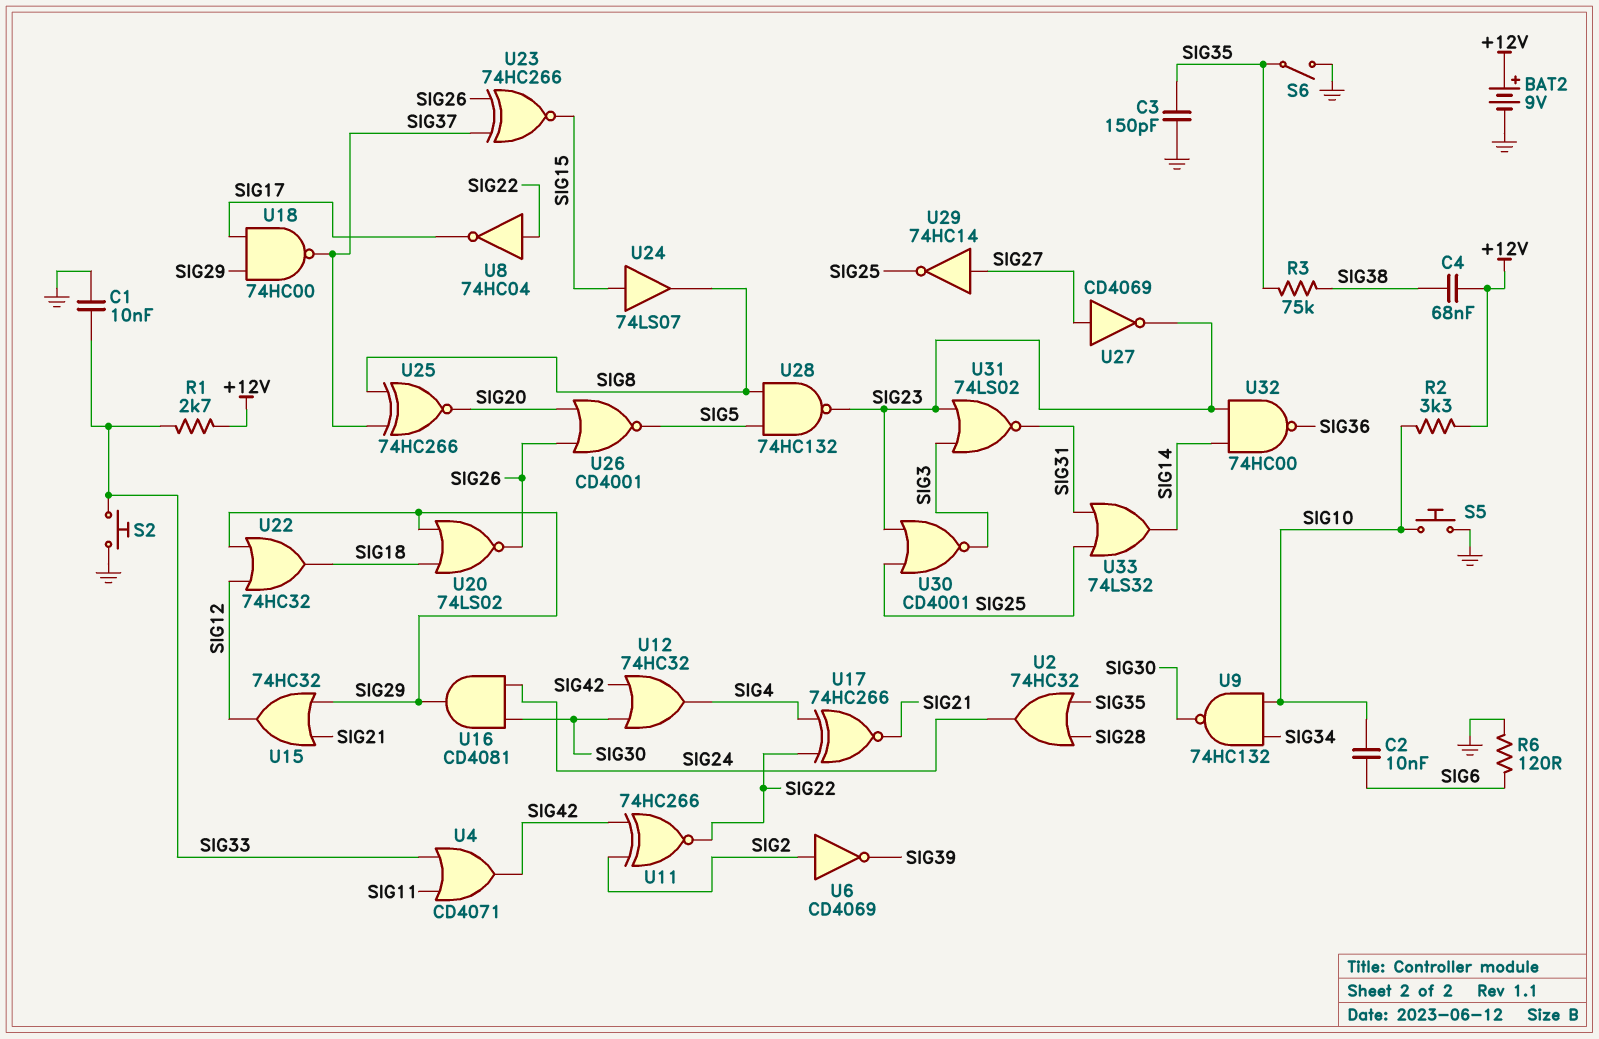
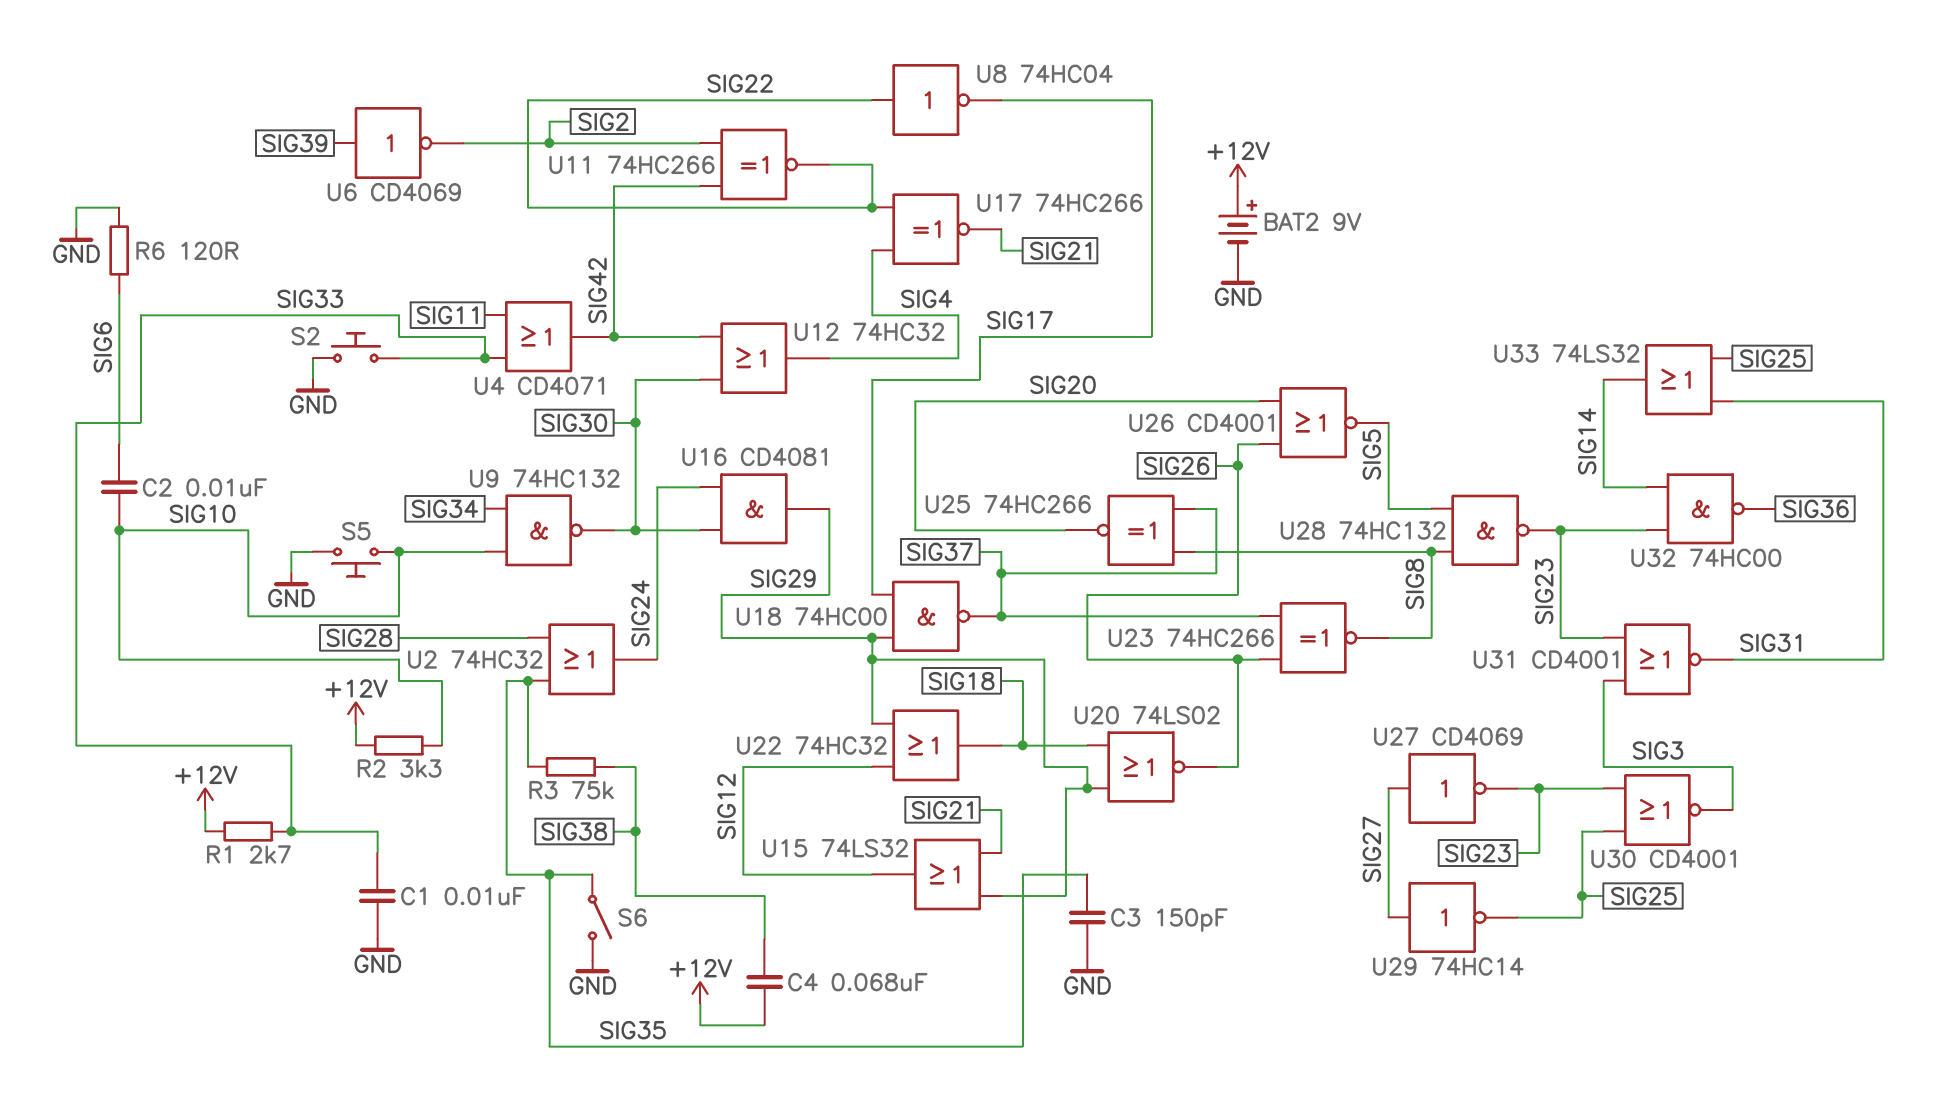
U6: NOT CD4069 (in SIG2, out SIG39) -> NOT CD4069 (in SIG39, out SIG2)
U15: OR 74HC32 (in SIG21, in SIG29, out SIG12) -> OR 74LS32 (in SIG21, in SIG29, out SIG12)
U23: XNOR 74HC266 (in SIG26, in SIG37, out SIG15) -> XNOR 74HC266 (in SIG26, in SIG37, out SIG8)
U24: buffer 74LS07 (in SIG15, out SIG8) -> none
U31: NOR 74LS02 (in SIG3, in SIG23, out SIG31) -> NOR CD4001 (in SIG3, in SIG23, out SIG31)

